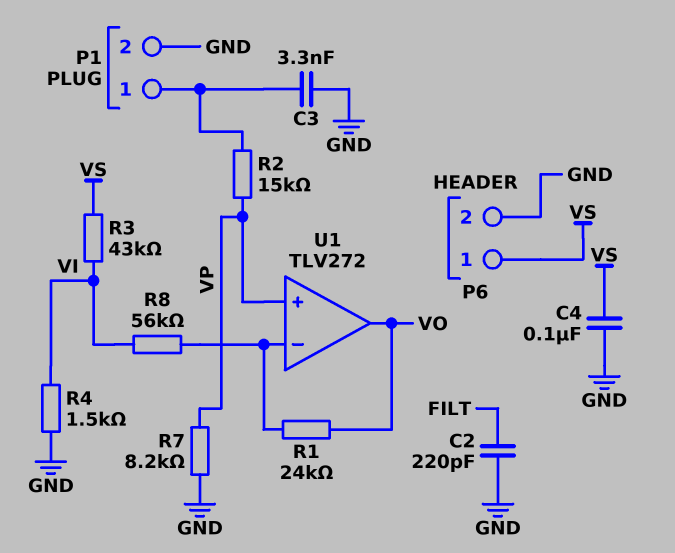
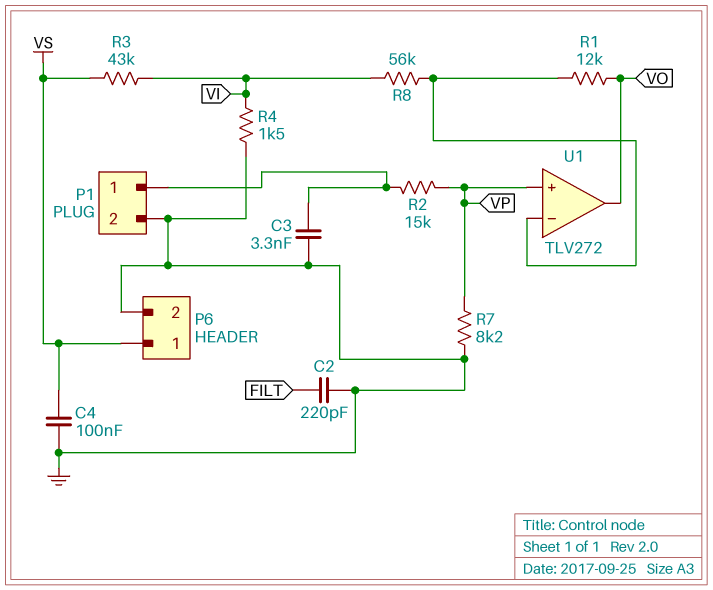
R1: 24k (U1/in-, VO) -> 12k (U1/in-, VO)

